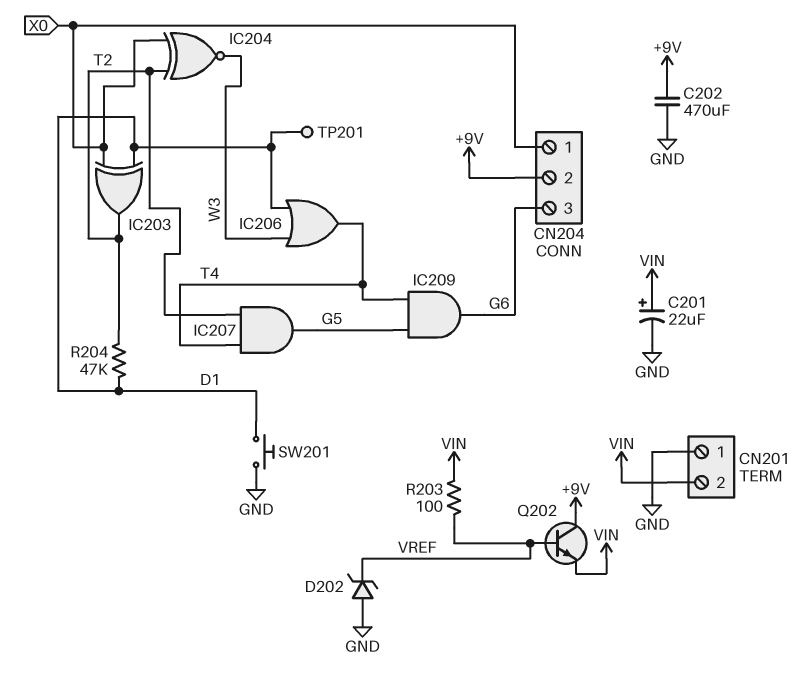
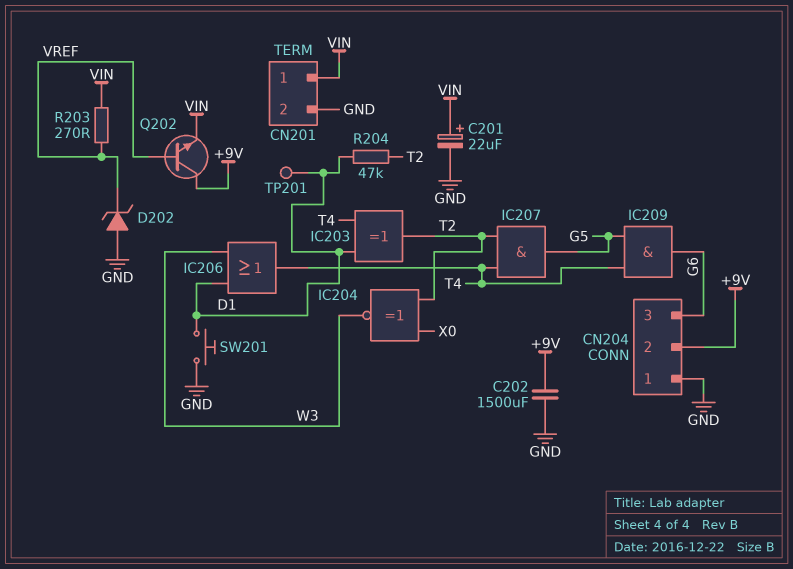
C202: 470uF (+9V, GND) -> 1500uF (+9V, GND)
CN201 pin 1: GND -> VIN
CN201 pin 2: VIN -> GND
CN204 pin 1: X0 -> GND
IC203: XOR (in D1, in X0, out T2) -> XOR (in D1, in T4, out T2)
R203: 100 (VIN, VREF) -> 270 (VIN, VREF)

